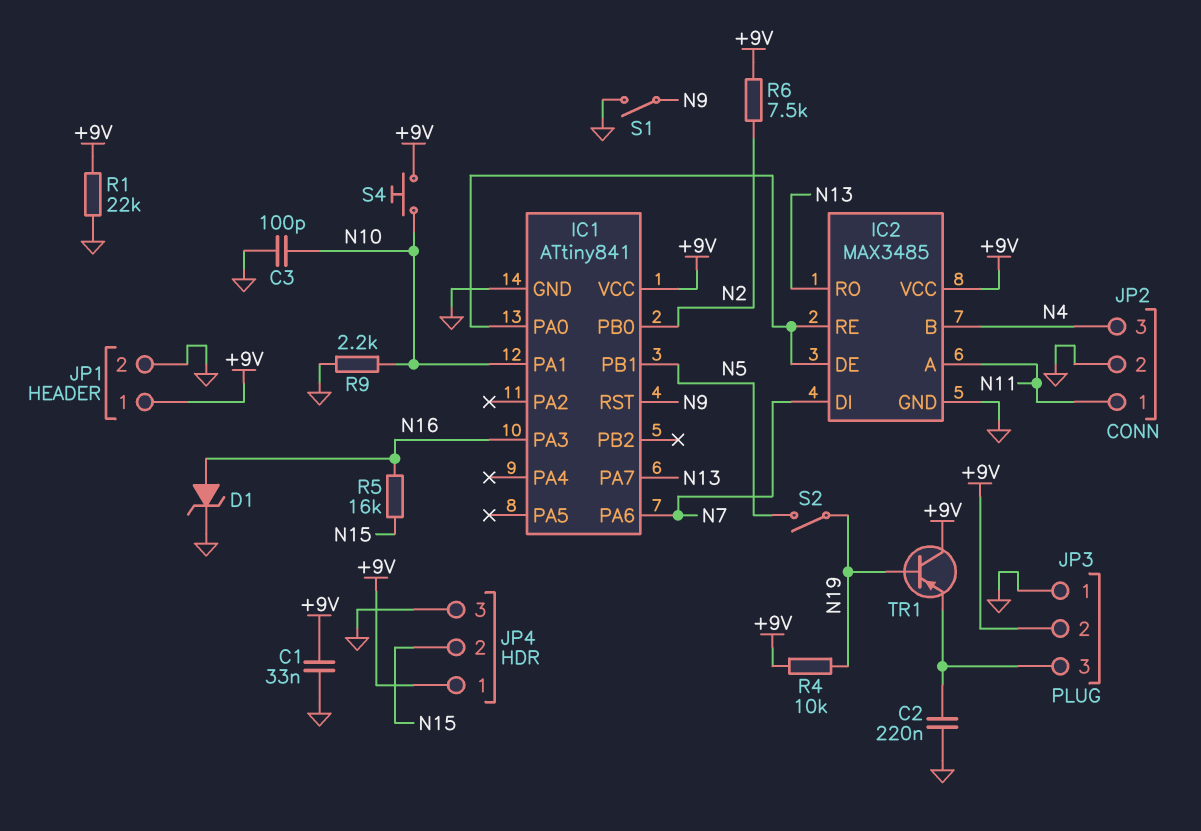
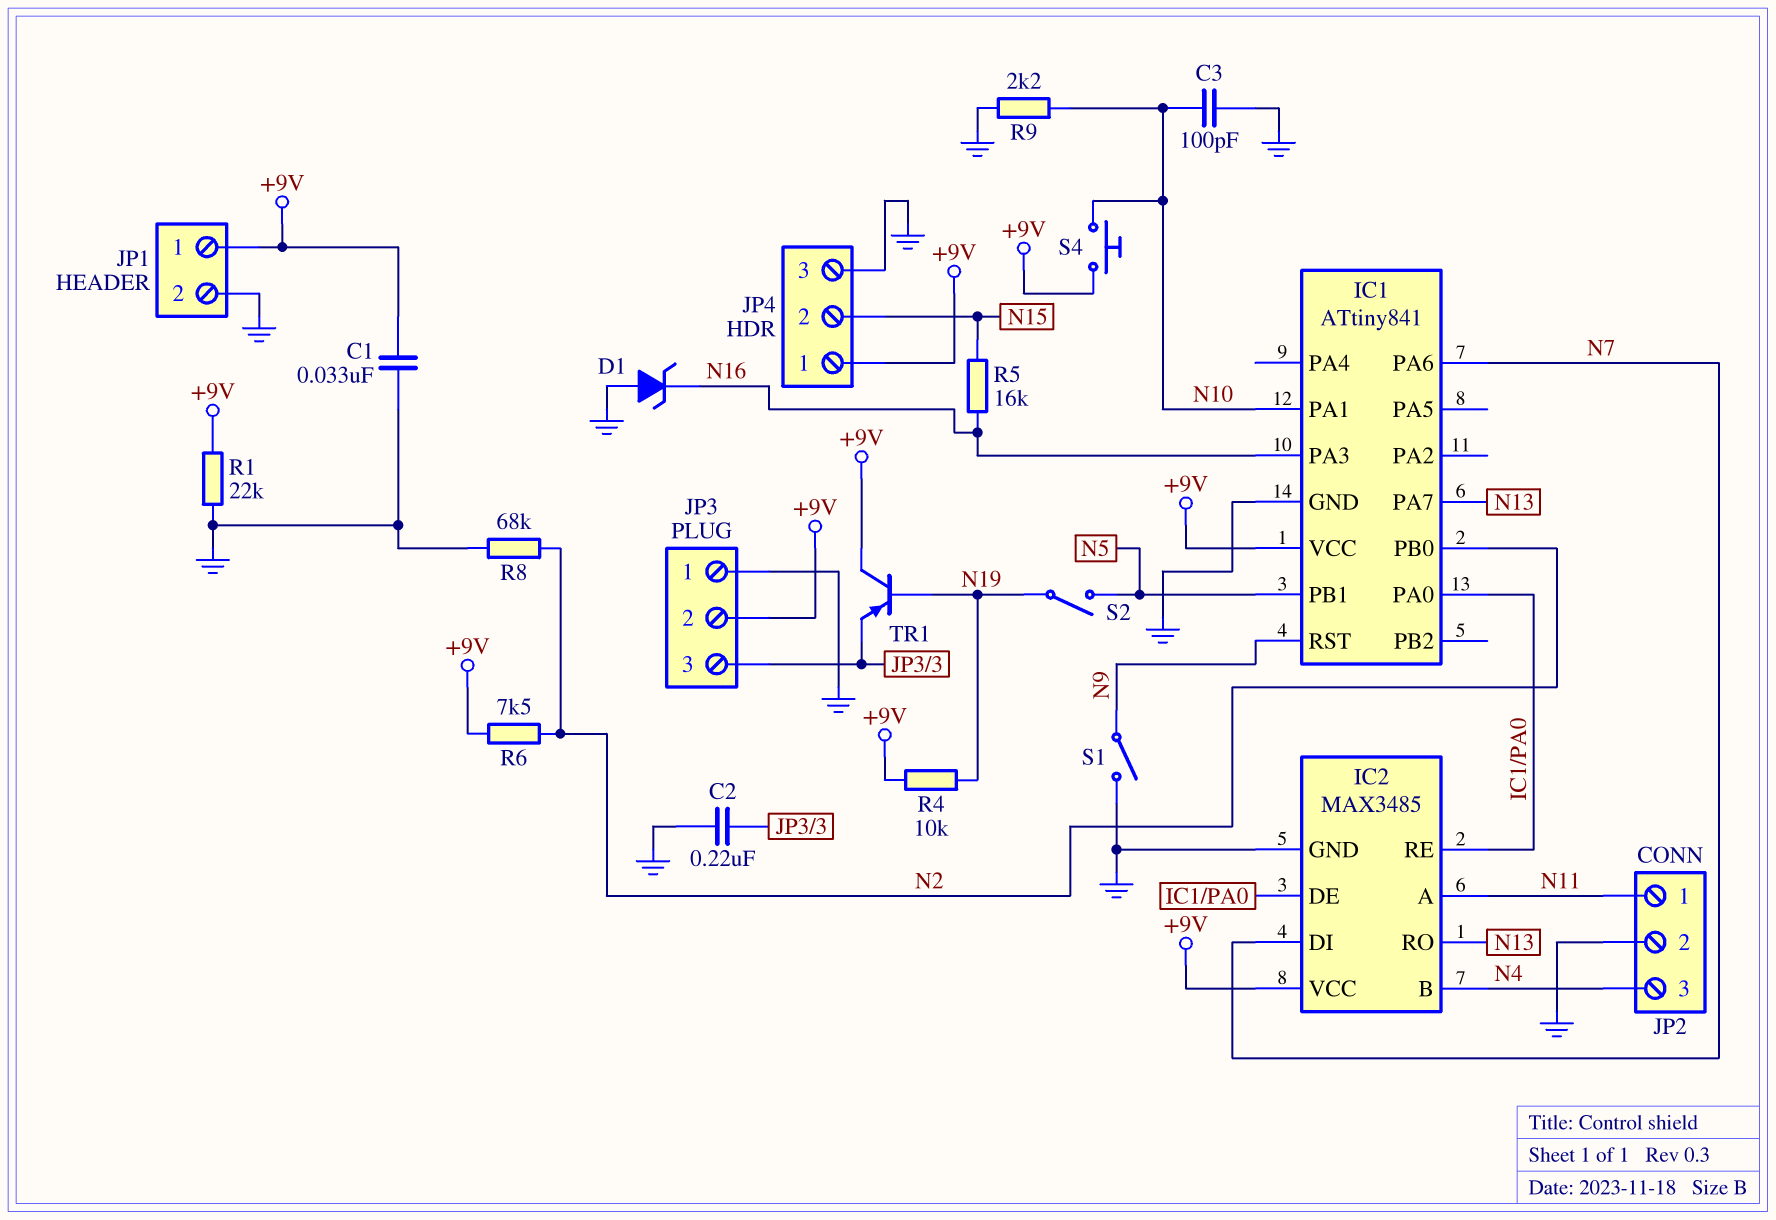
D1: zener (A N16, K GND) -> zener (A GND, K N16)
R8: none -> 68k (GND, N2)

